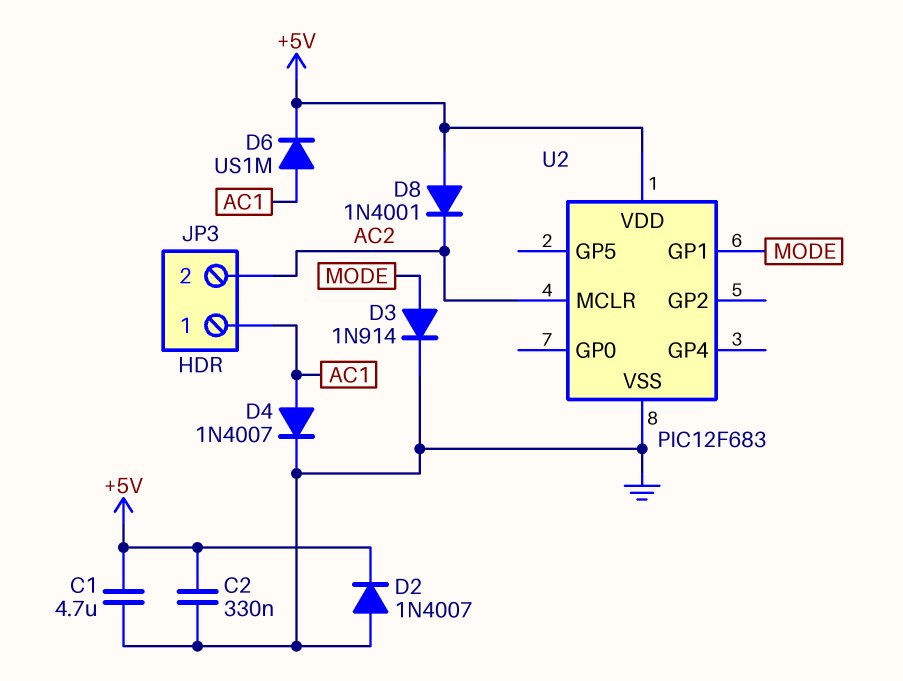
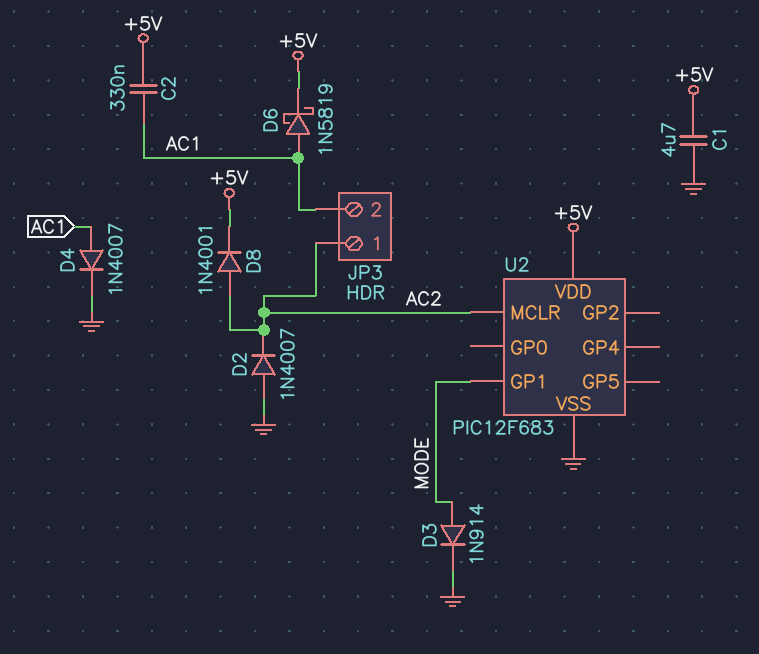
C2: 330nF (+5V, GND) -> 330nF (+5V, AC1)
D2: diode 1N4007 (A GND, K +5V) -> diode 1N4007 (A GND, K AC2)
D6: diode US1M (A AC1, K +5V) -> schottky 1N5819 (A AC1, K +5V)
D8: diode 1N4001 (A +5V, K AC2) -> diode 1N4001 (A AC2, K +5V)
JP3 pin 1: AC1 -> AC2
JP3 pin 2: AC2 -> AC1

